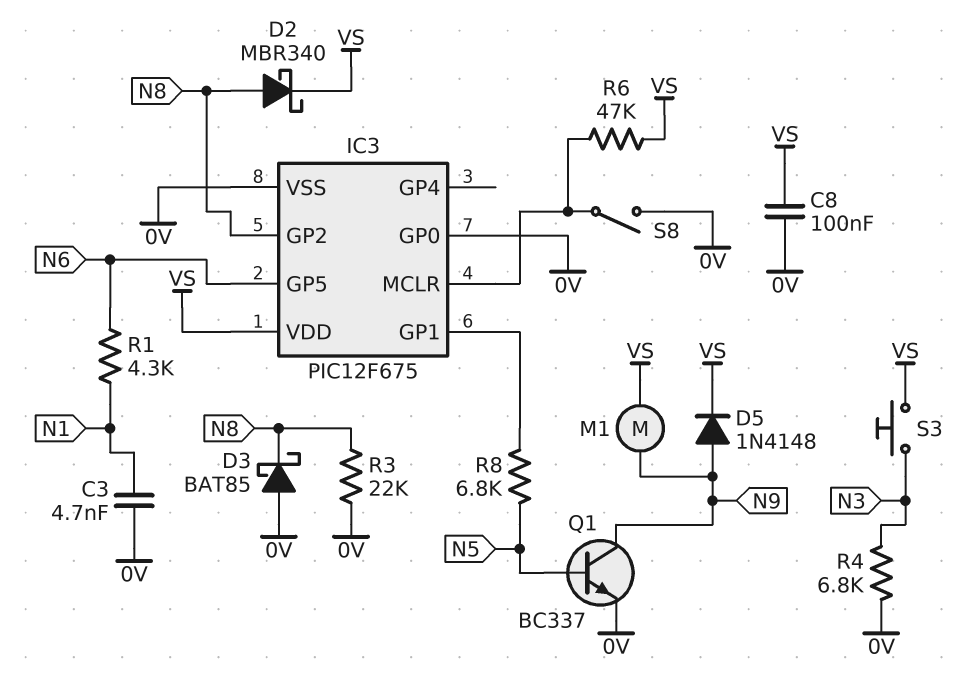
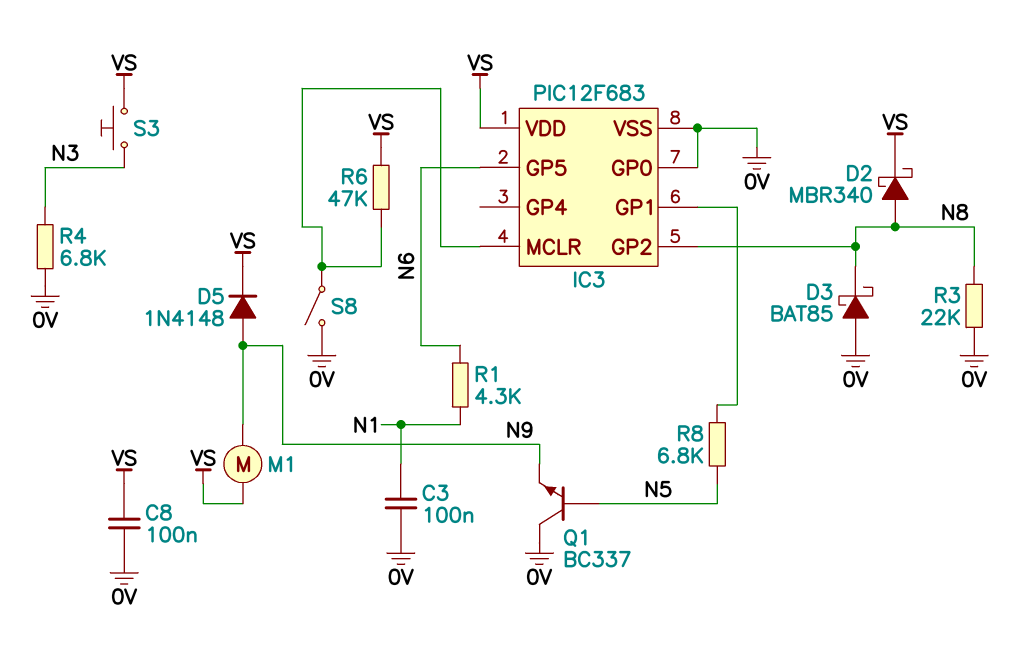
C3: 4.7nF (0V, N1) -> 100nF (0V, N1)
IC3: PIC12F675 -> PIC12F683
Q1: NPN BC337 (B N5, C N9, E 0V) -> NPN BC337 (B N5, C 0V, E N9)

